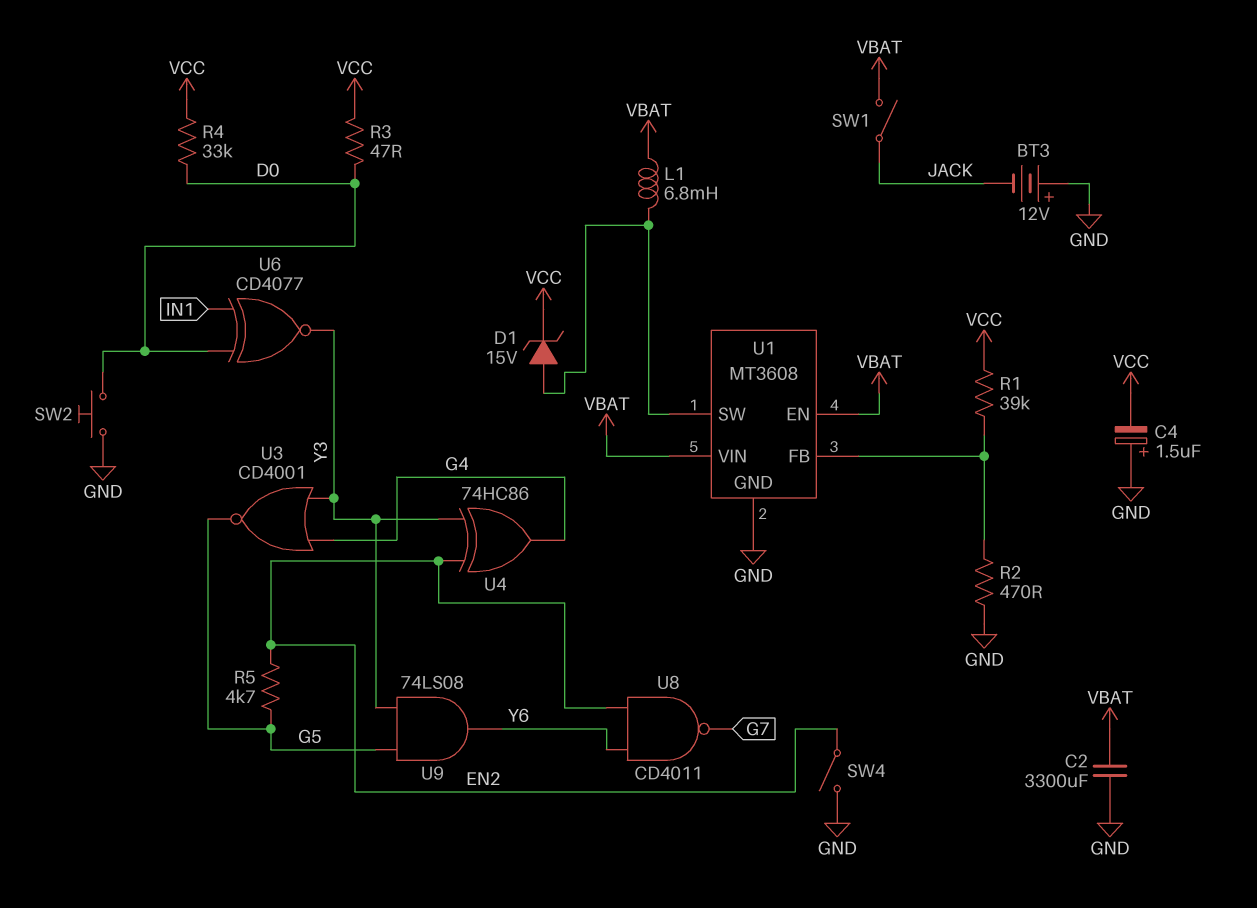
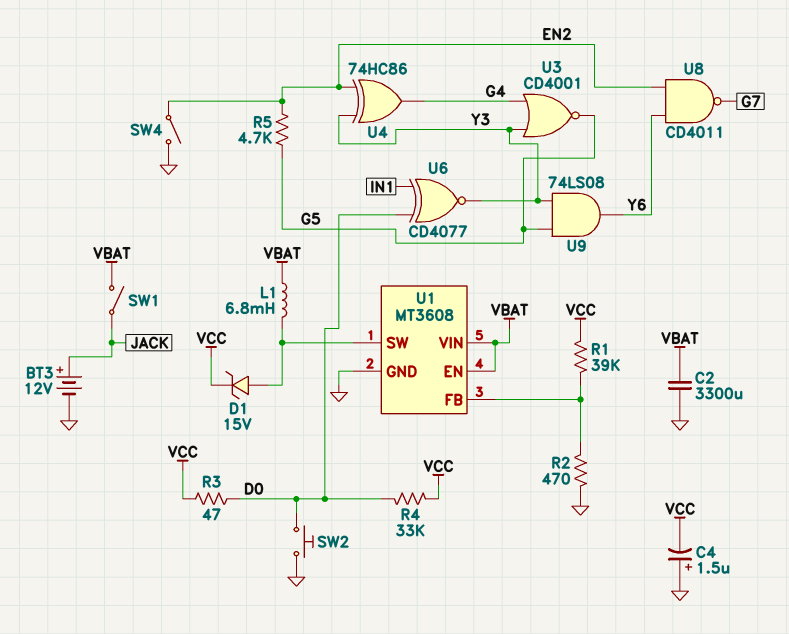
BT3: 12V (plus GND, minus JACK) -> 12V (plus JACK, minus GND)

